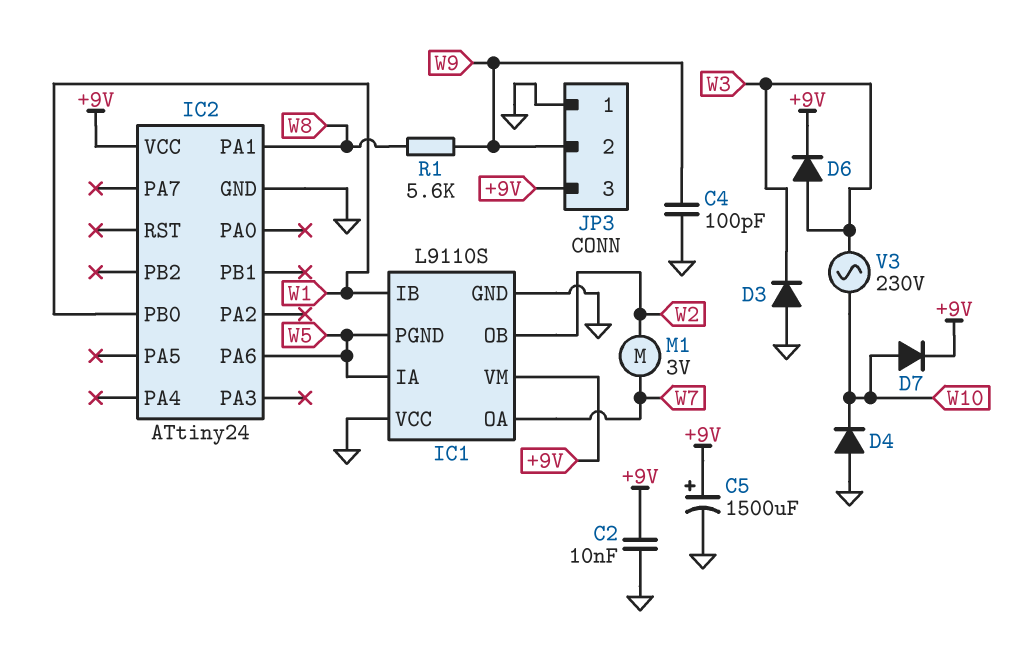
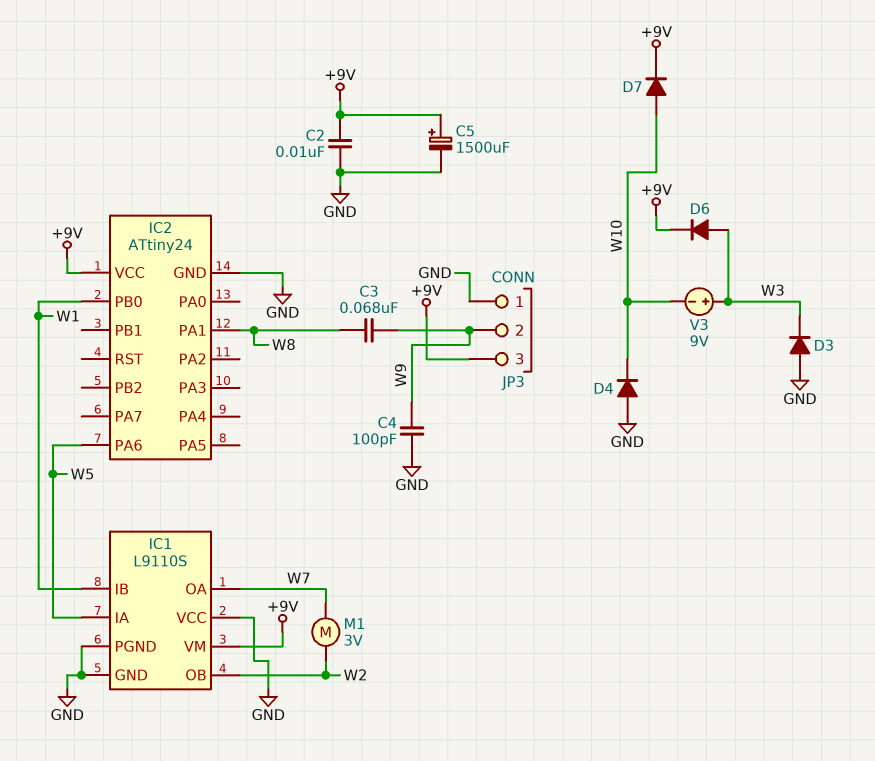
C3: none -> 68nF (W8, W9)
IC1 pin PGND: W5 -> GND
R1: 5.6k (W8, W9) -> none
V3: AC 230V (W3, W10) -> 9V (plus W3, minus W10)

